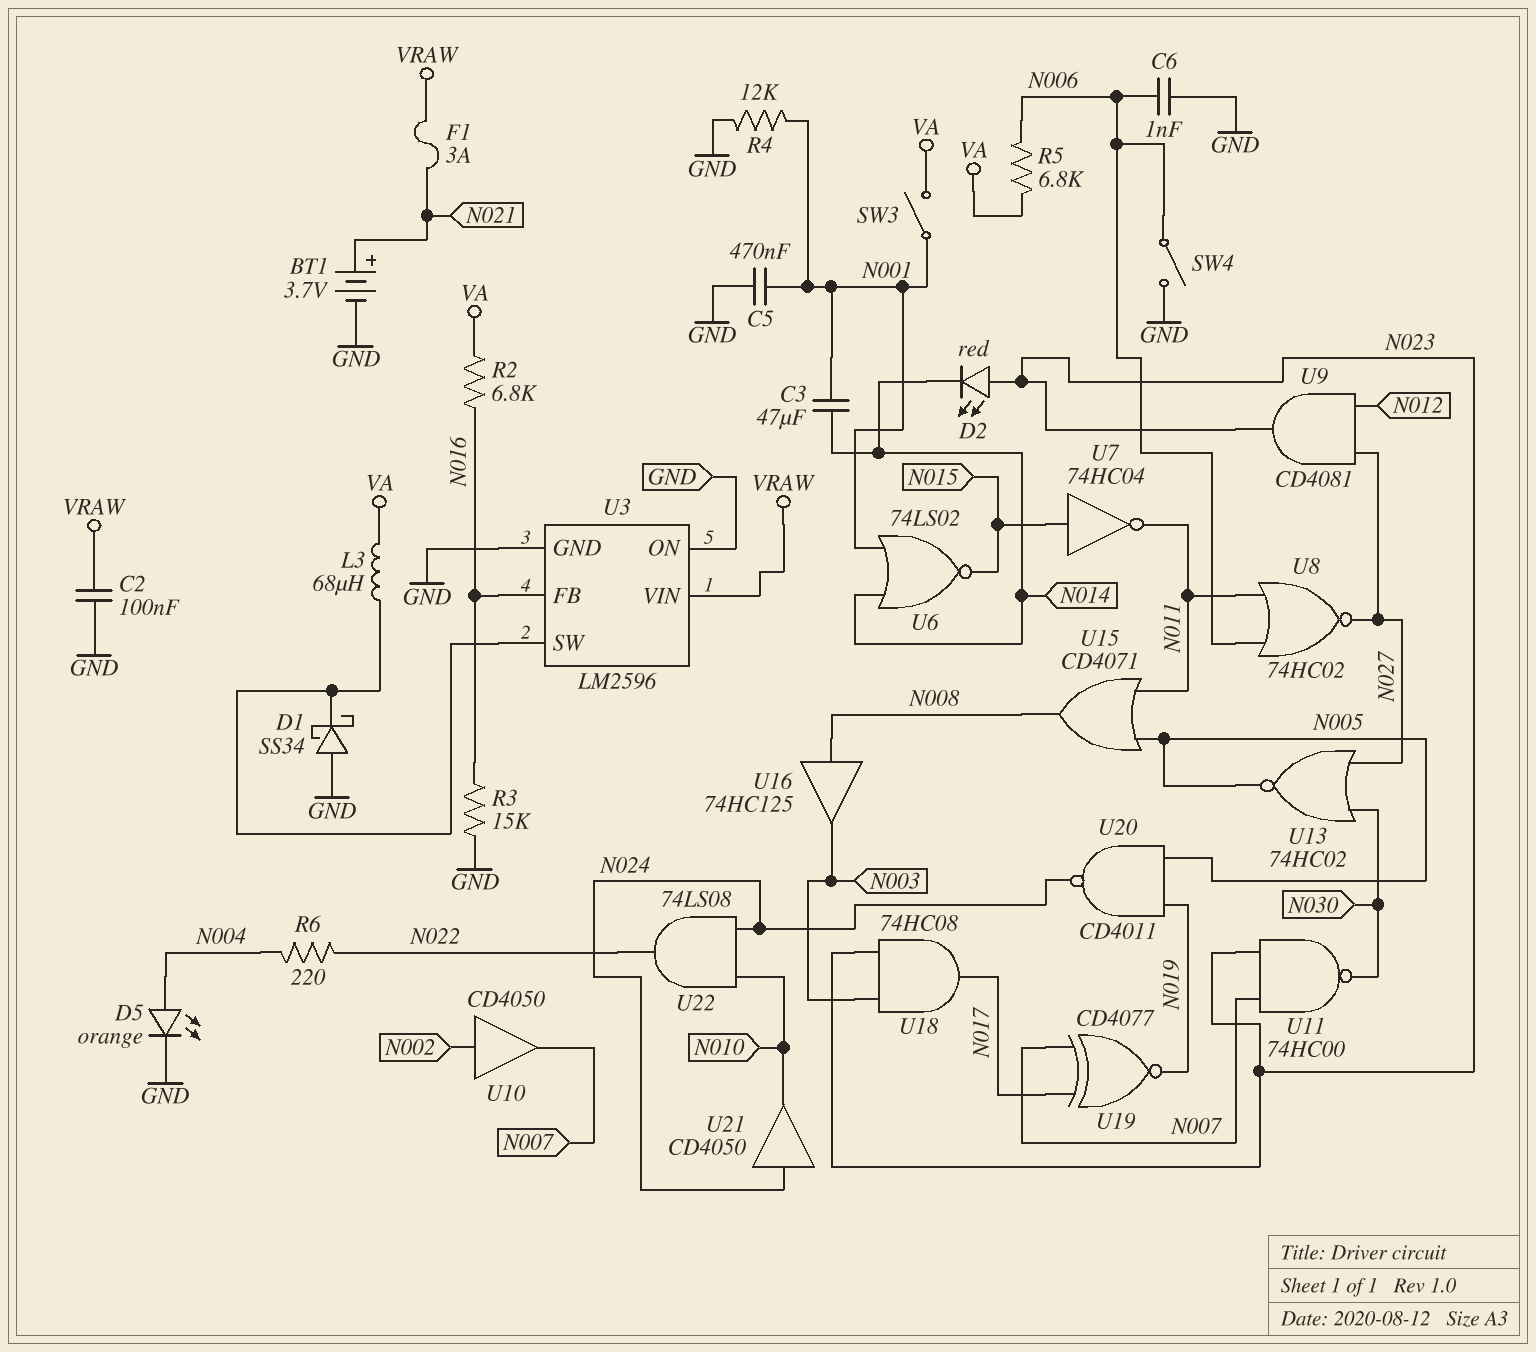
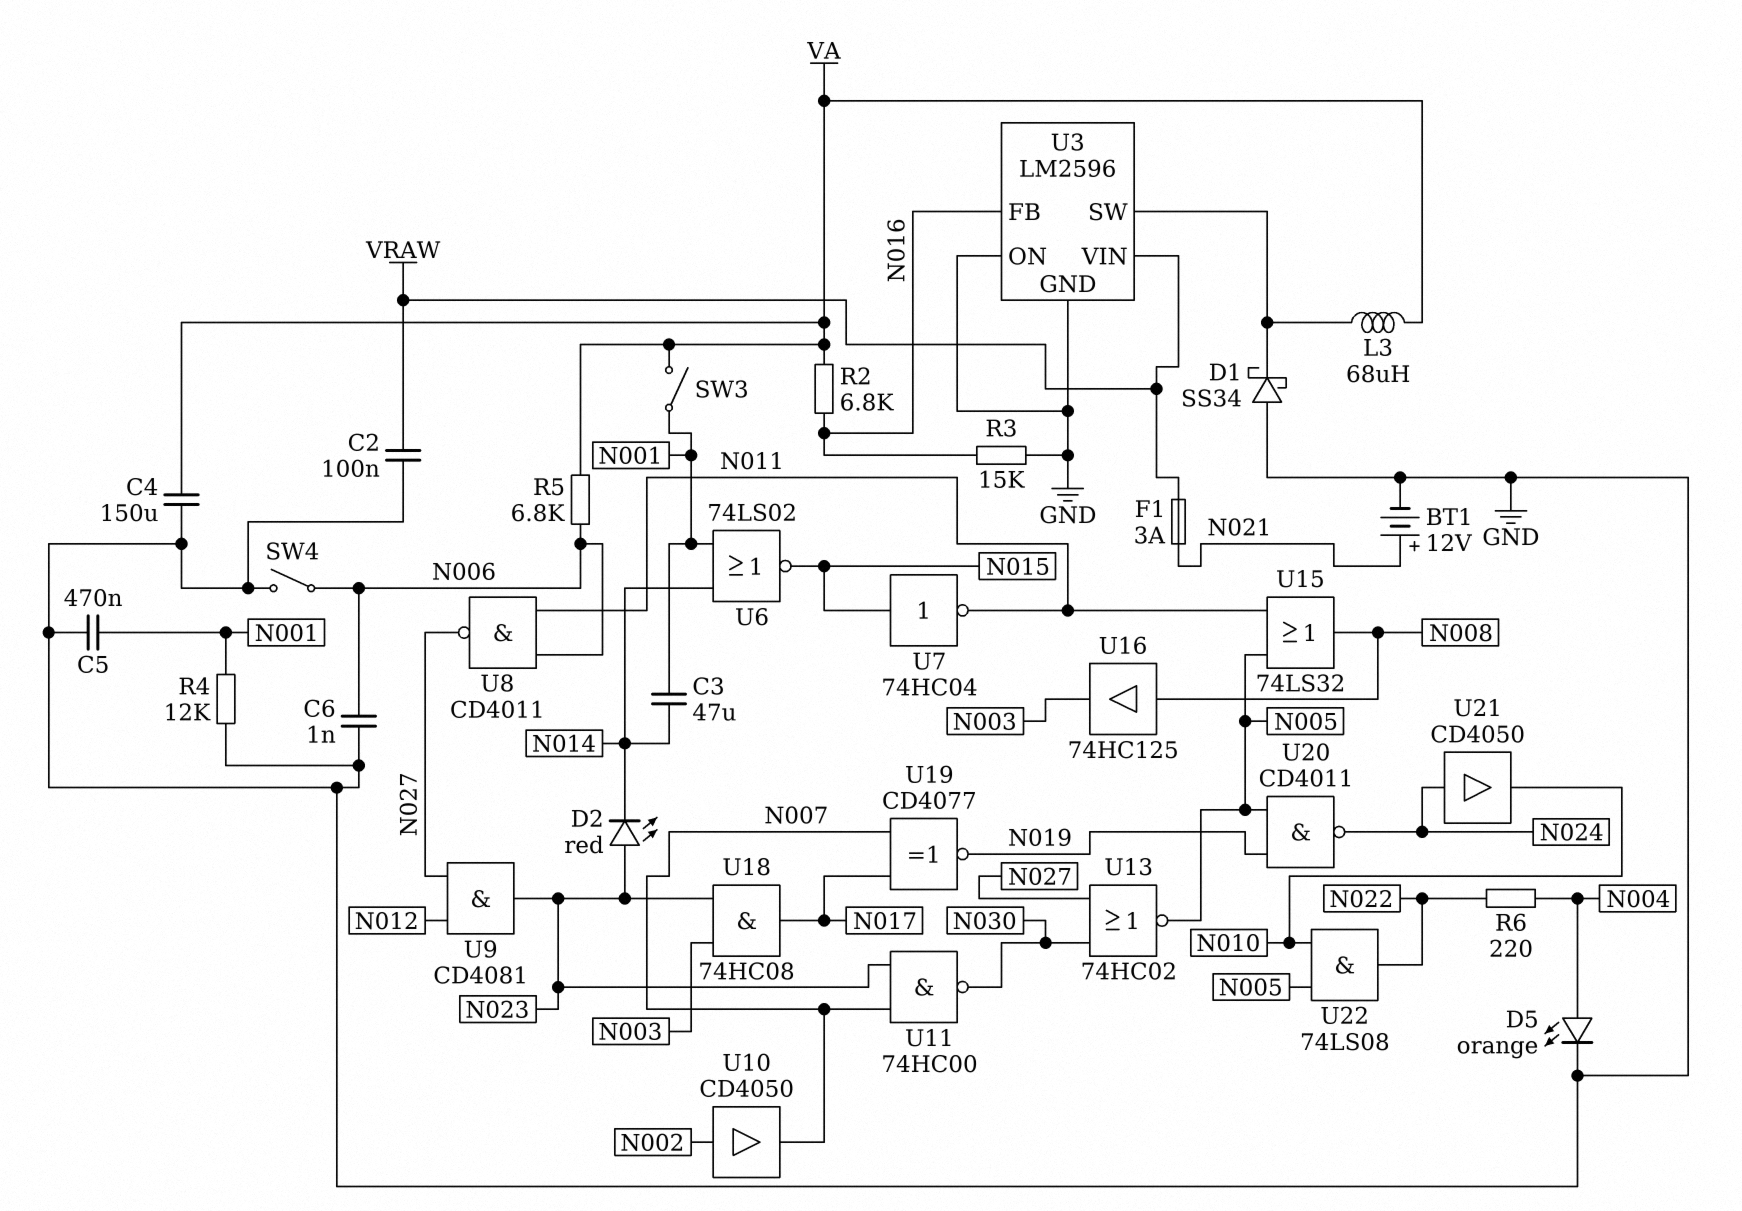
BT1: 3.7V (plus N021, minus GND) -> 12V (plus N021, minus GND)
C4: none -> 150uF (GND, VA)
U8: NOR 74HC02 (in N006, in N011, out N027) -> NAND CD4011 (in N006, in N011, out N027)
U15: OR CD4071 (in N005, in N011, out N008) -> OR 74LS32 (in N005, in N011, out N008)
U22: AND 74LS08 (in N010, in N024, out N022) -> AND 74LS08 (in N005, in N010, out N022)

